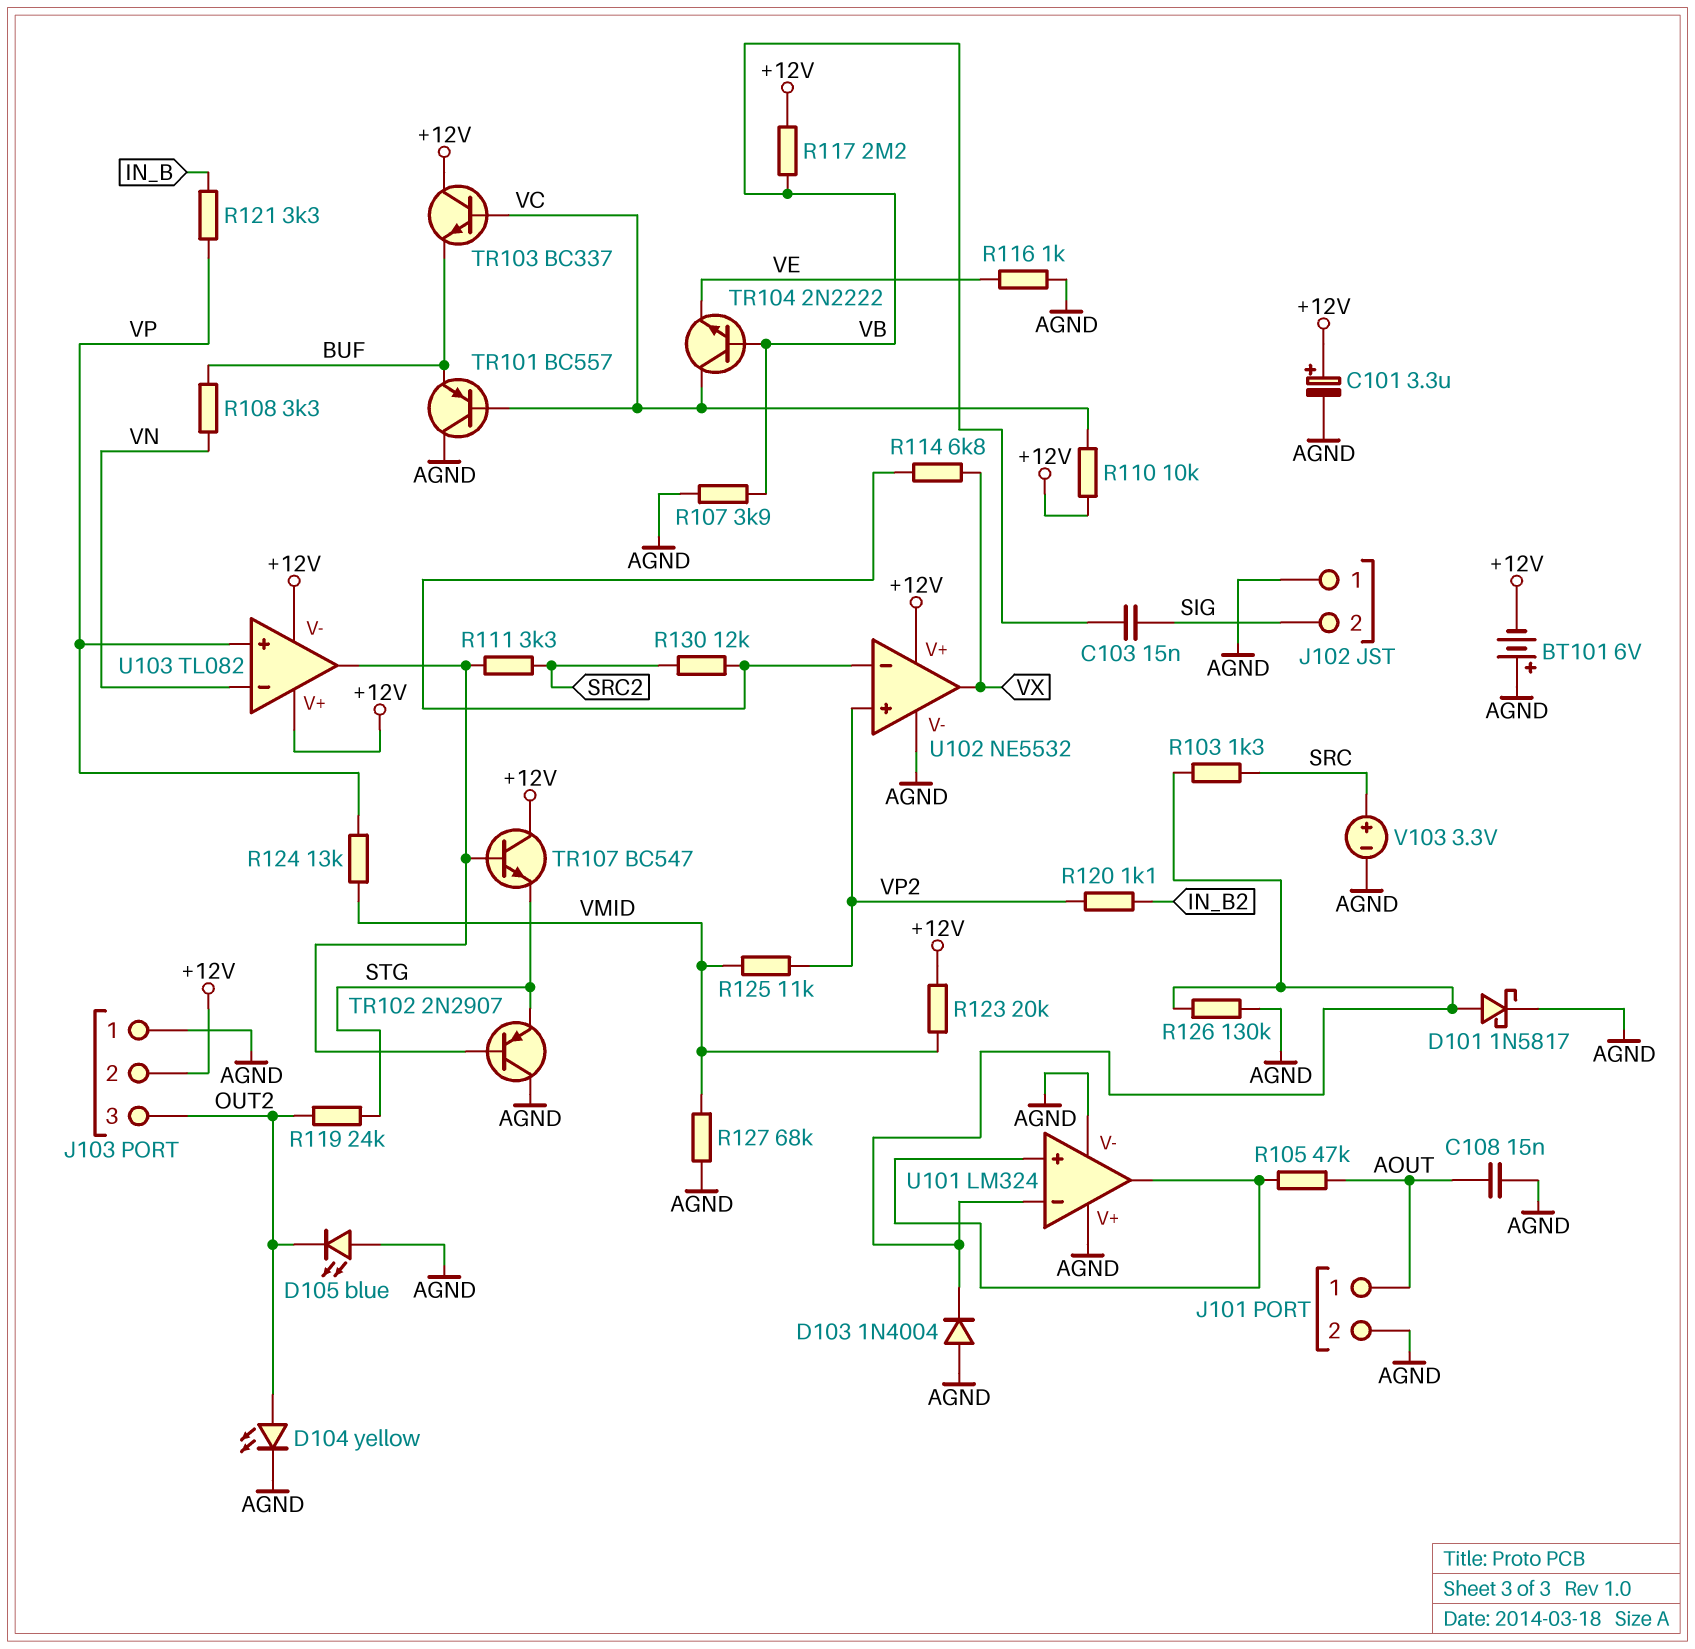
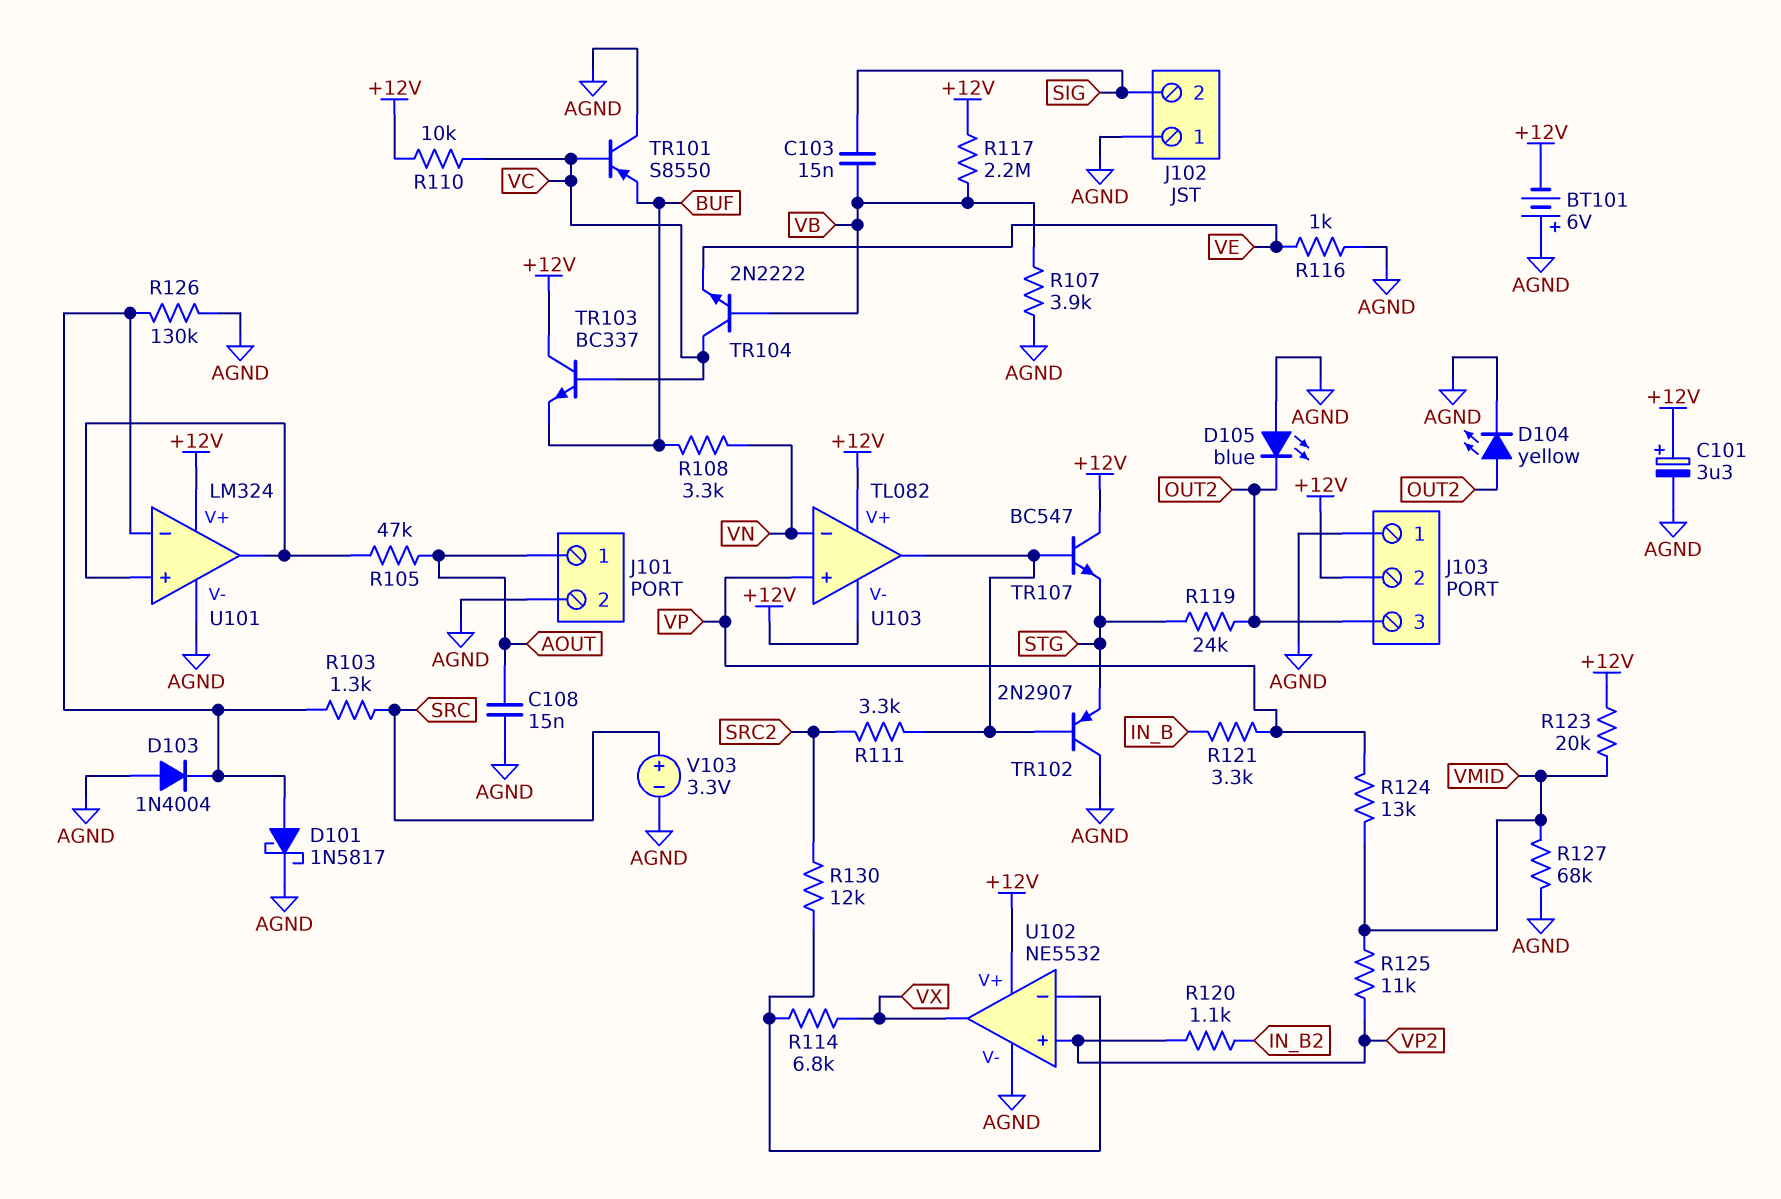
TR101: PNP BC557 (B VC, C AGND, E BUF) -> PNP S8550 (B VC, C AGND, E BUF)
U101 pin V+: AGND -> +12V

